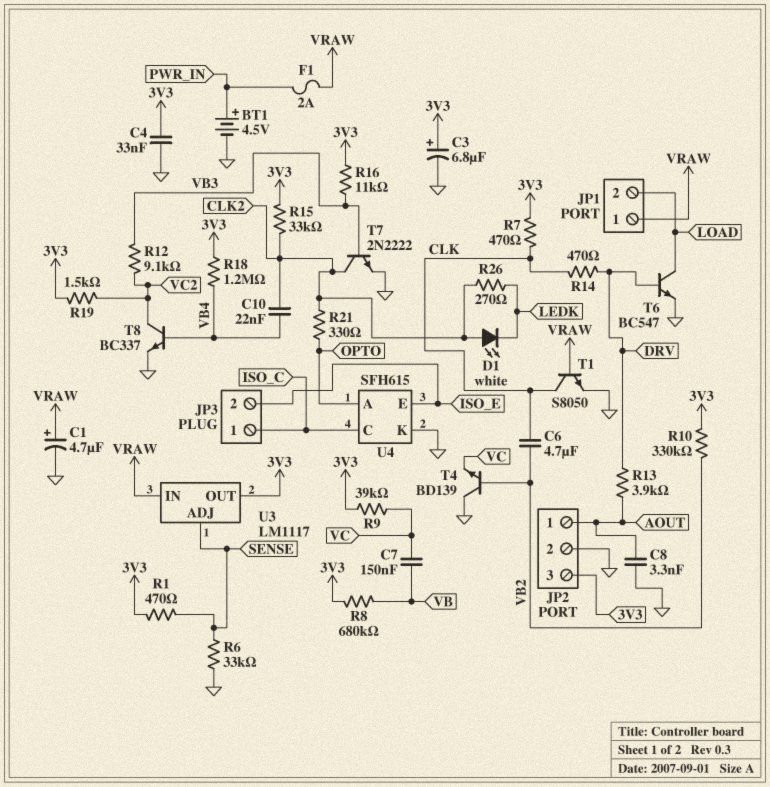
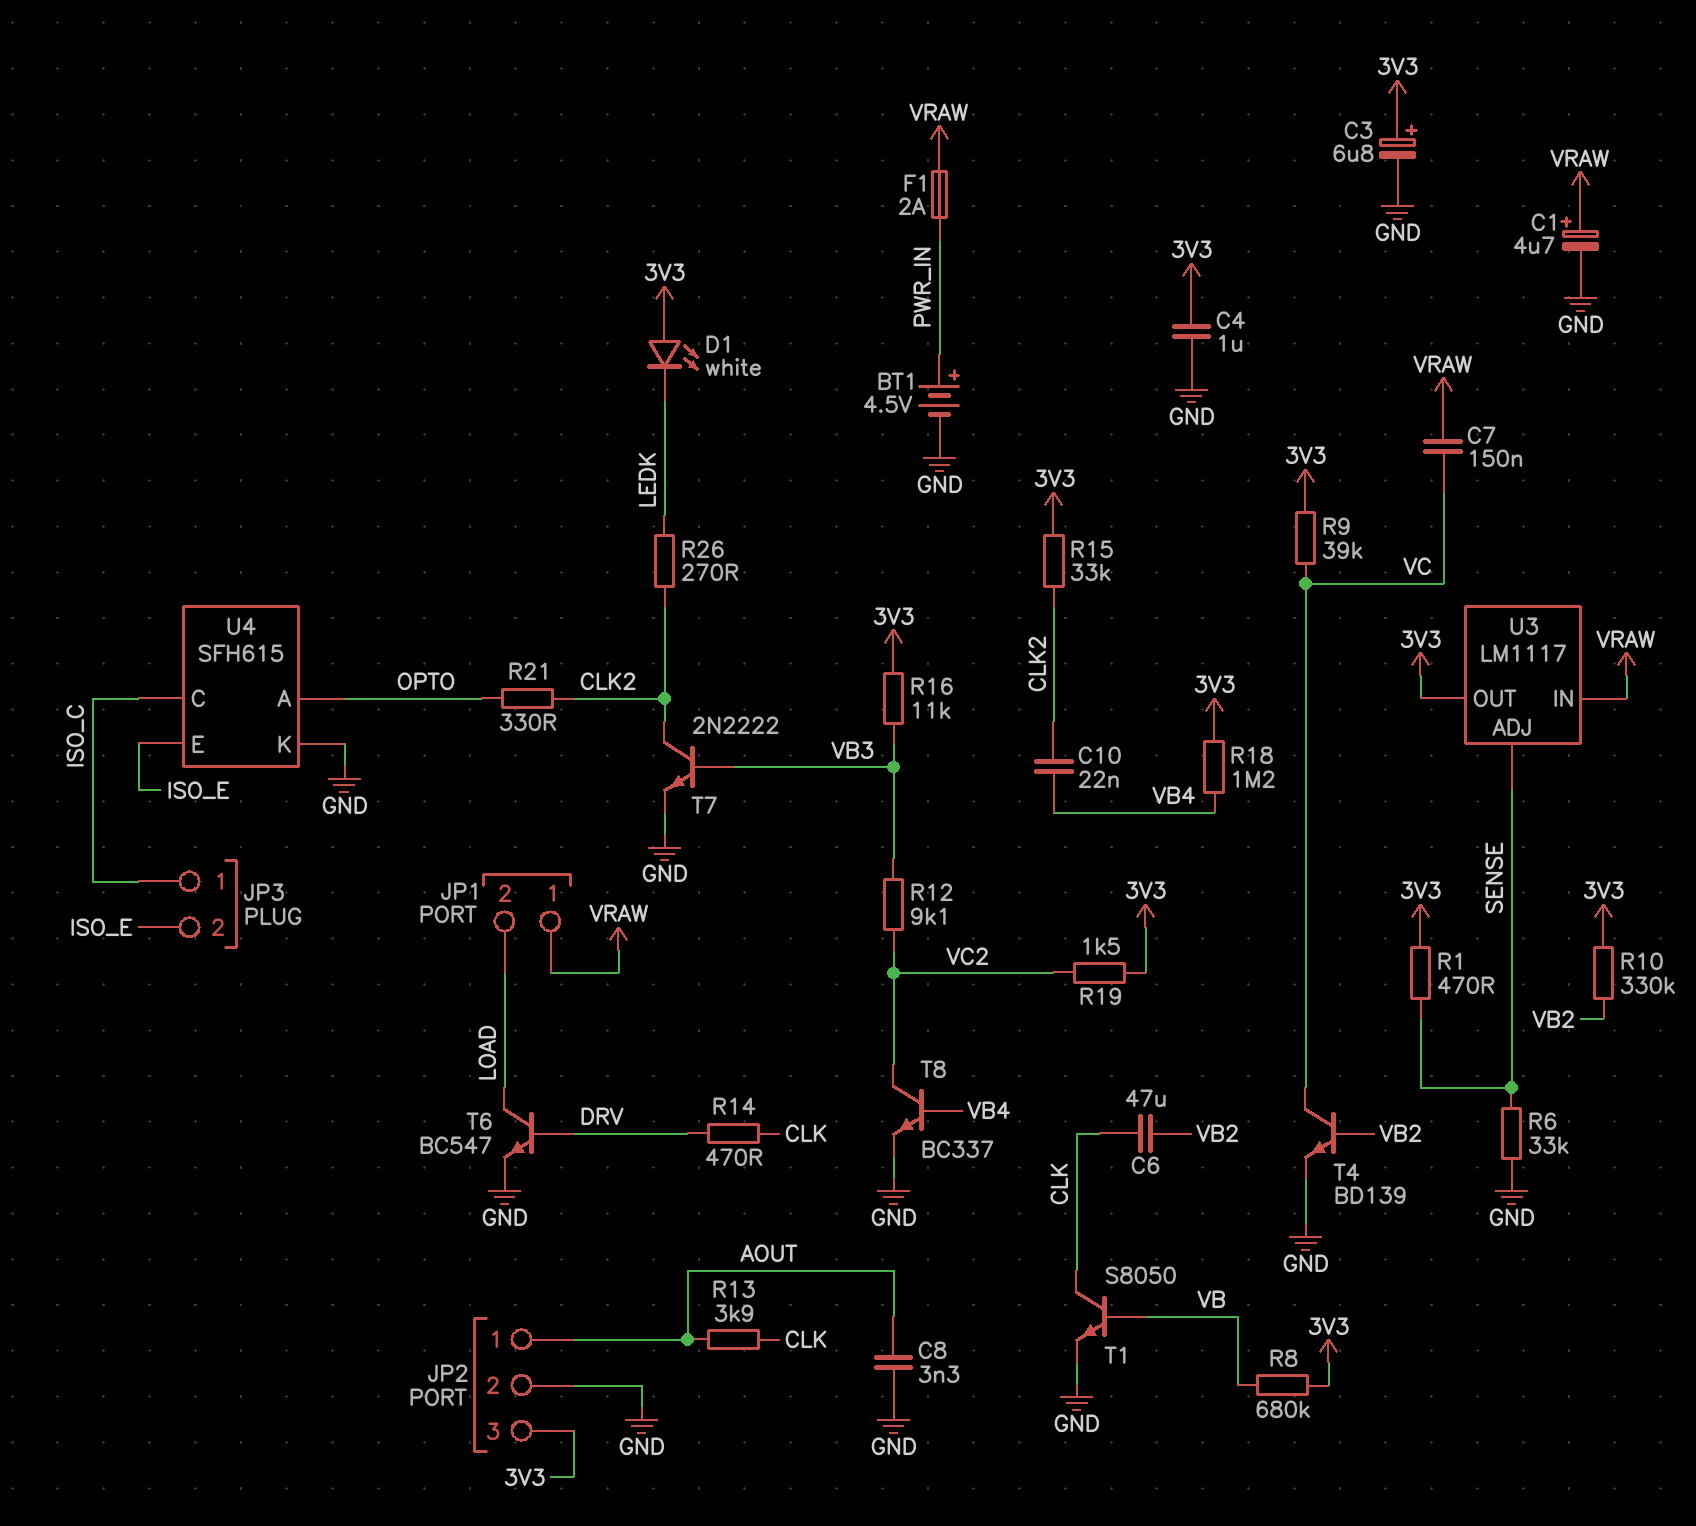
C4: 33nF (3V3, GND) -> 1uF (3V3, GND)
C6: 4.7uF (CLK, VB2) -> 47uF (CLK, VB2)
C7: 150nF (VB, VC) -> 150nF (VC, VRAW)
D1: LED white (A CLK2, K LEDK) -> LED white (A 3V3, K LEDK)
R7: 470 (3V3, CLK) -> none
R13: 3.9k (AOUT, DRV) -> 3.9k (AOUT, CLK)
T1: NPN S8050 (B VRAW, C CLK, E GND) -> NPN S8050 (B VB, C CLK, E GND)
T4: NPN BD139 (B VB2, C GND, E VC) -> NPN BD139 (B VB2, C VC, E GND)

